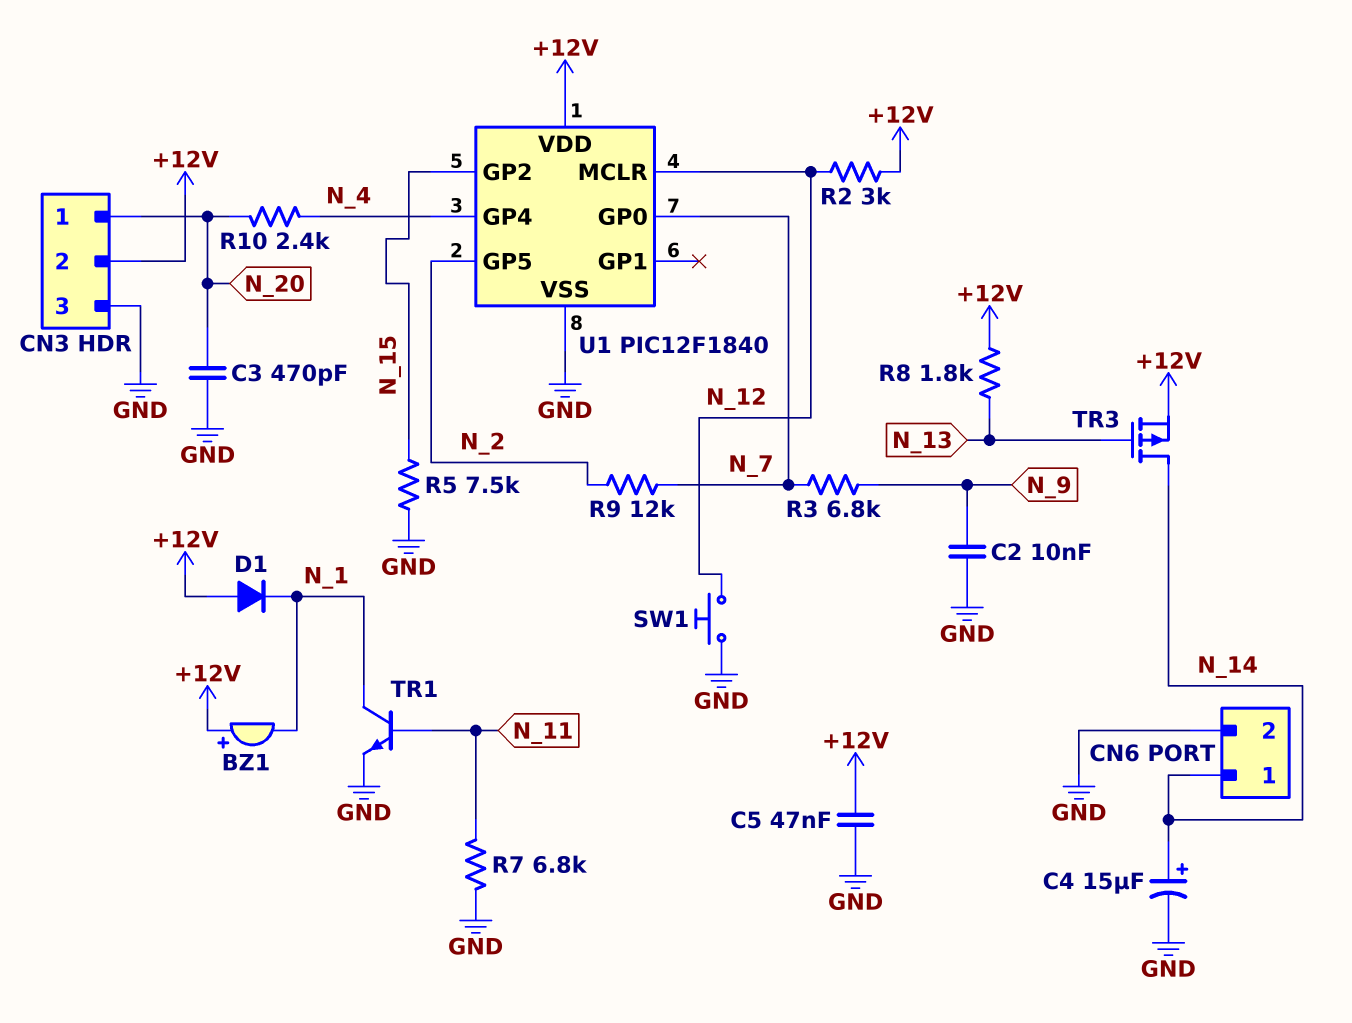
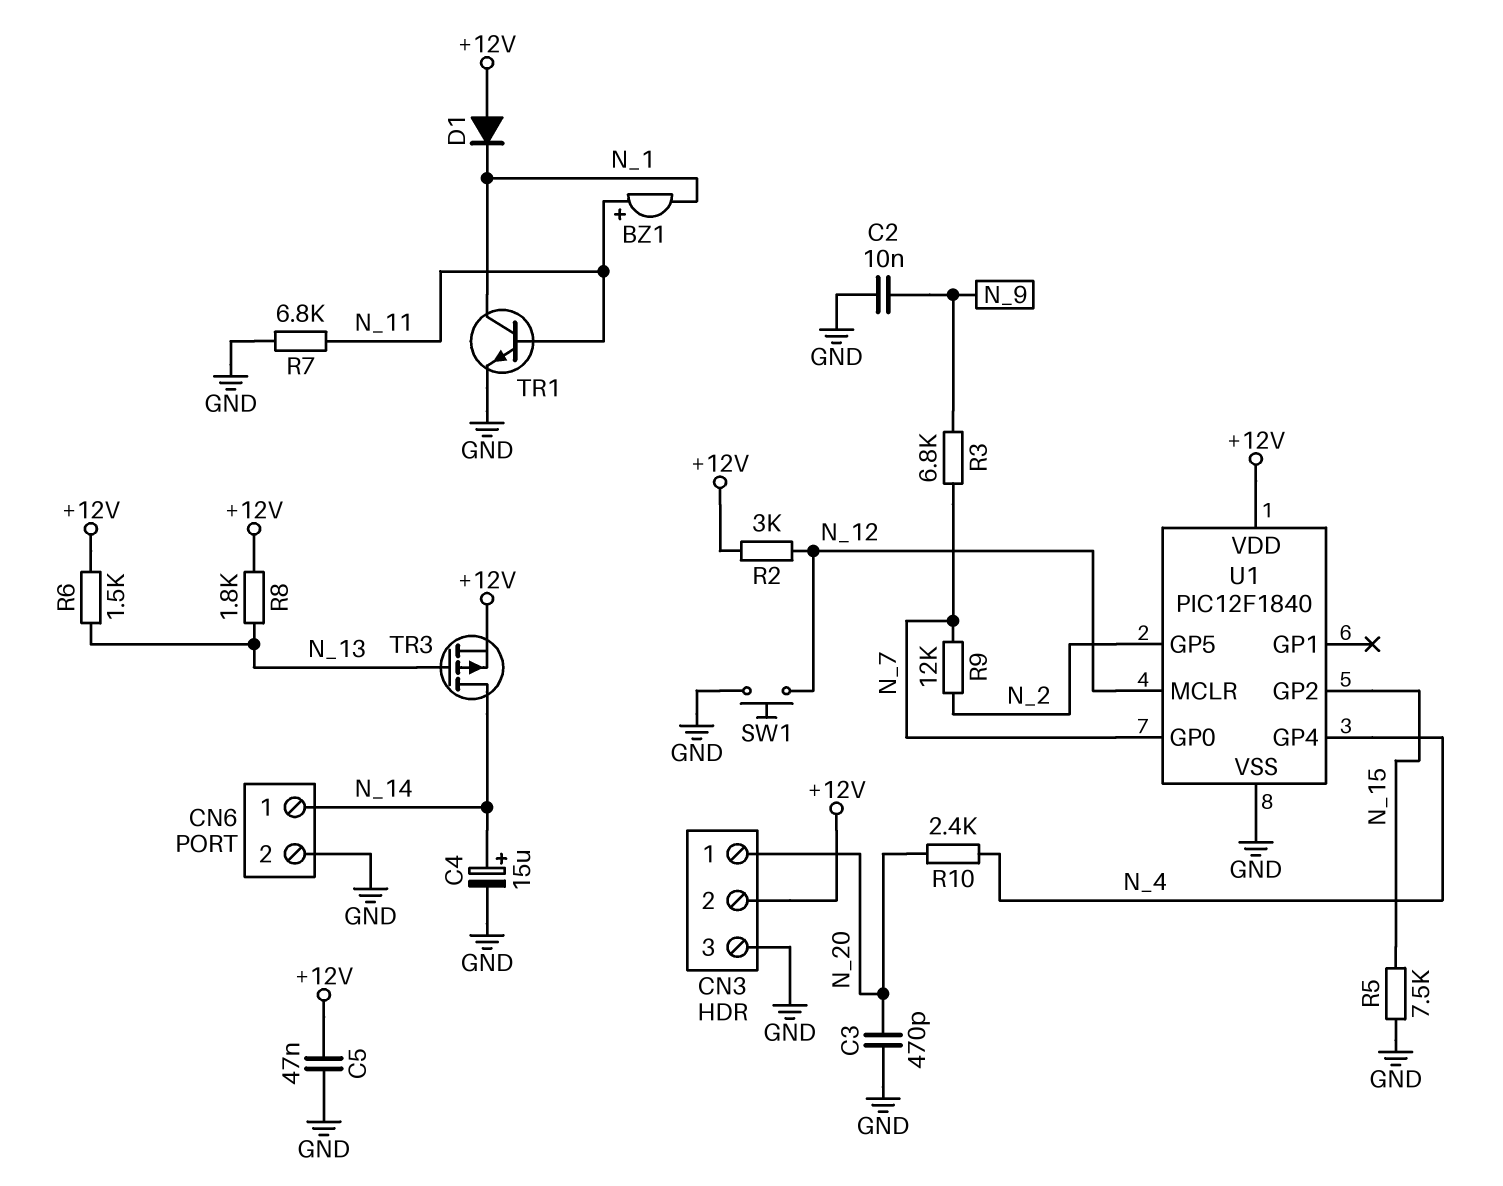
BZ1: buzzer (plus +12V, minus N_1) -> buzzer (plus N_11, minus N_1)
R6: none -> 1.5k (+12V, N_13)

